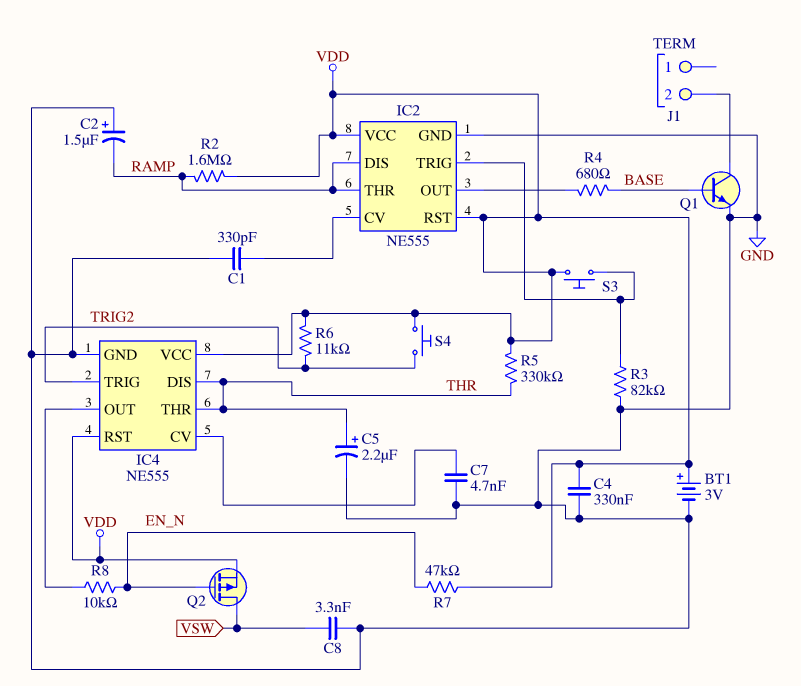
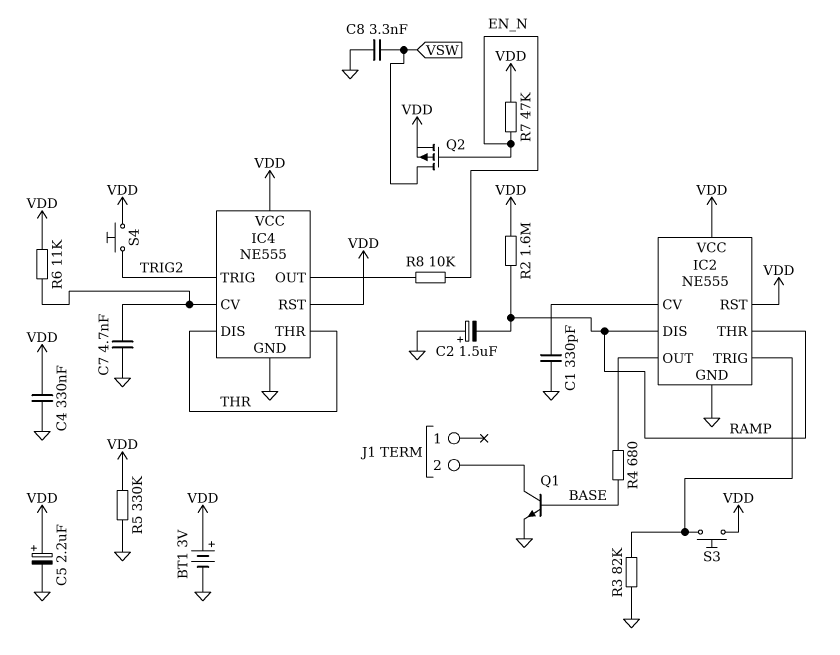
C5: 2.2uF (plus THR, minus GND) -> 2.2uF (plus VDD, minus GND)
R5: 330k (THR, VDD) -> 330k (GND, VDD)
R6: 11k (TRIG2, VDD) -> 11k (IC4/CV, VDD)

